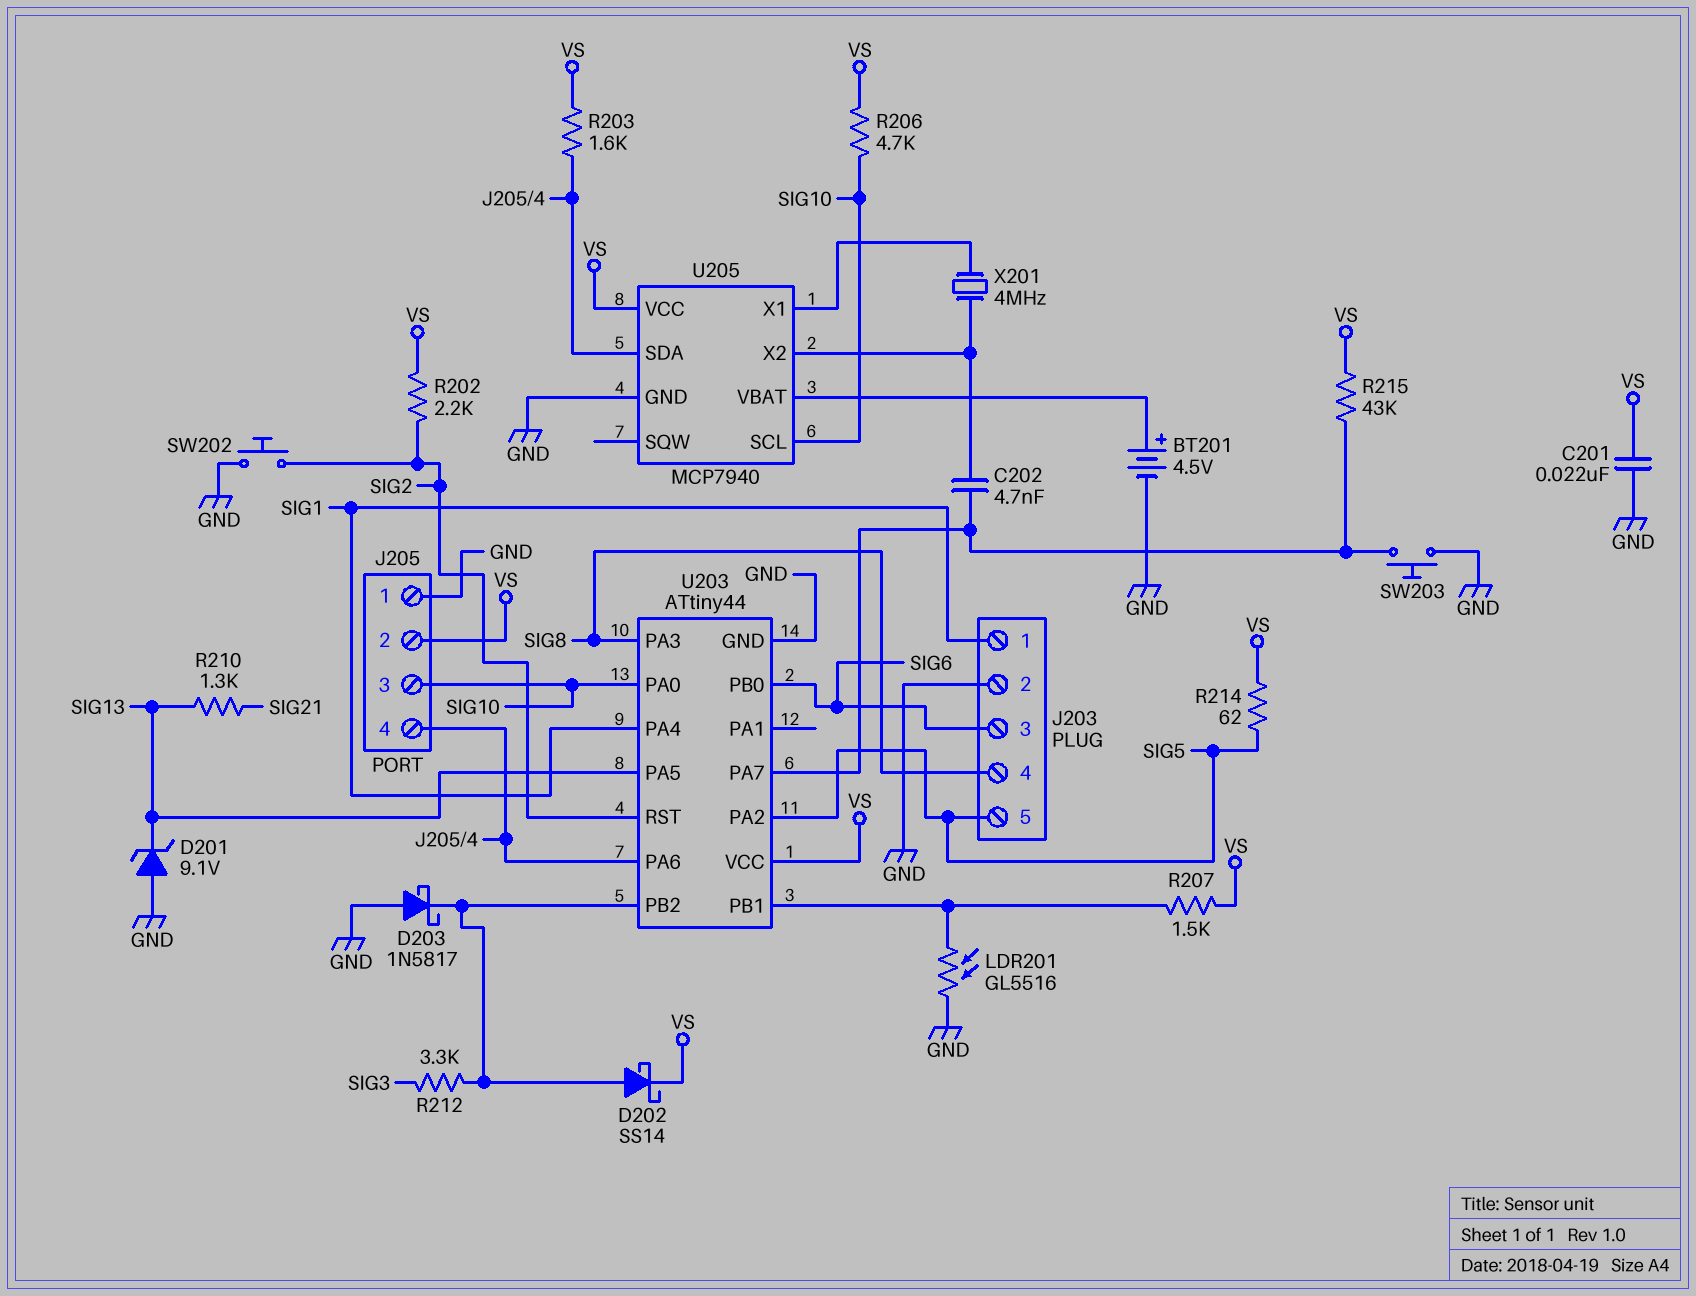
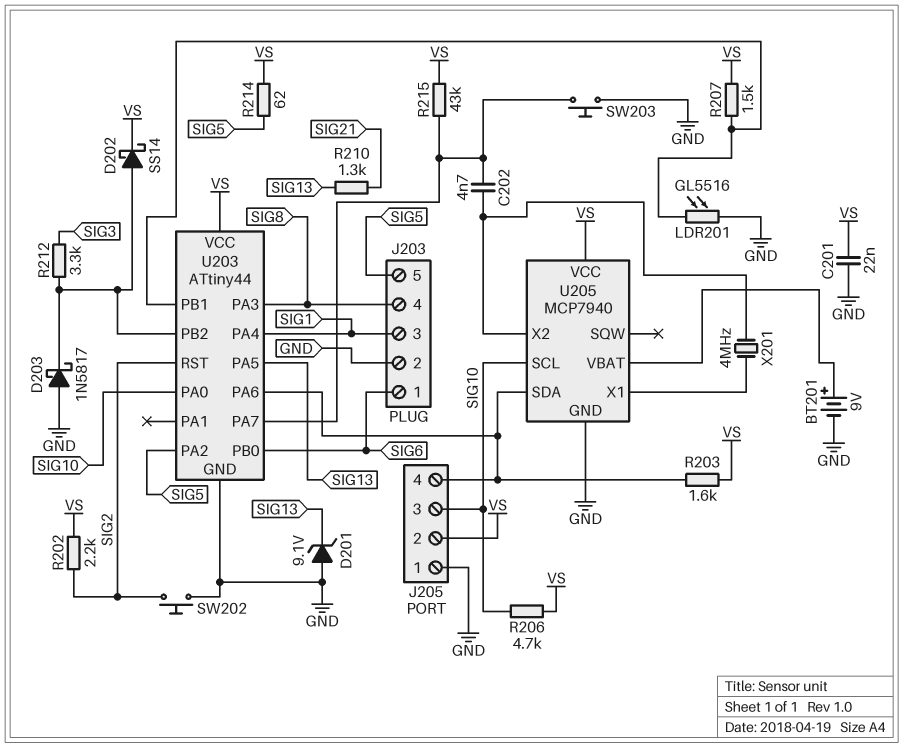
BT201: 4.5V (plus U205/VBAT, minus GND) -> 9V (plus U205/VBAT, minus GND)
J203 pin 1: SIG1 -> SIG6
J203 pin 3: SIG6 -> SIG1

